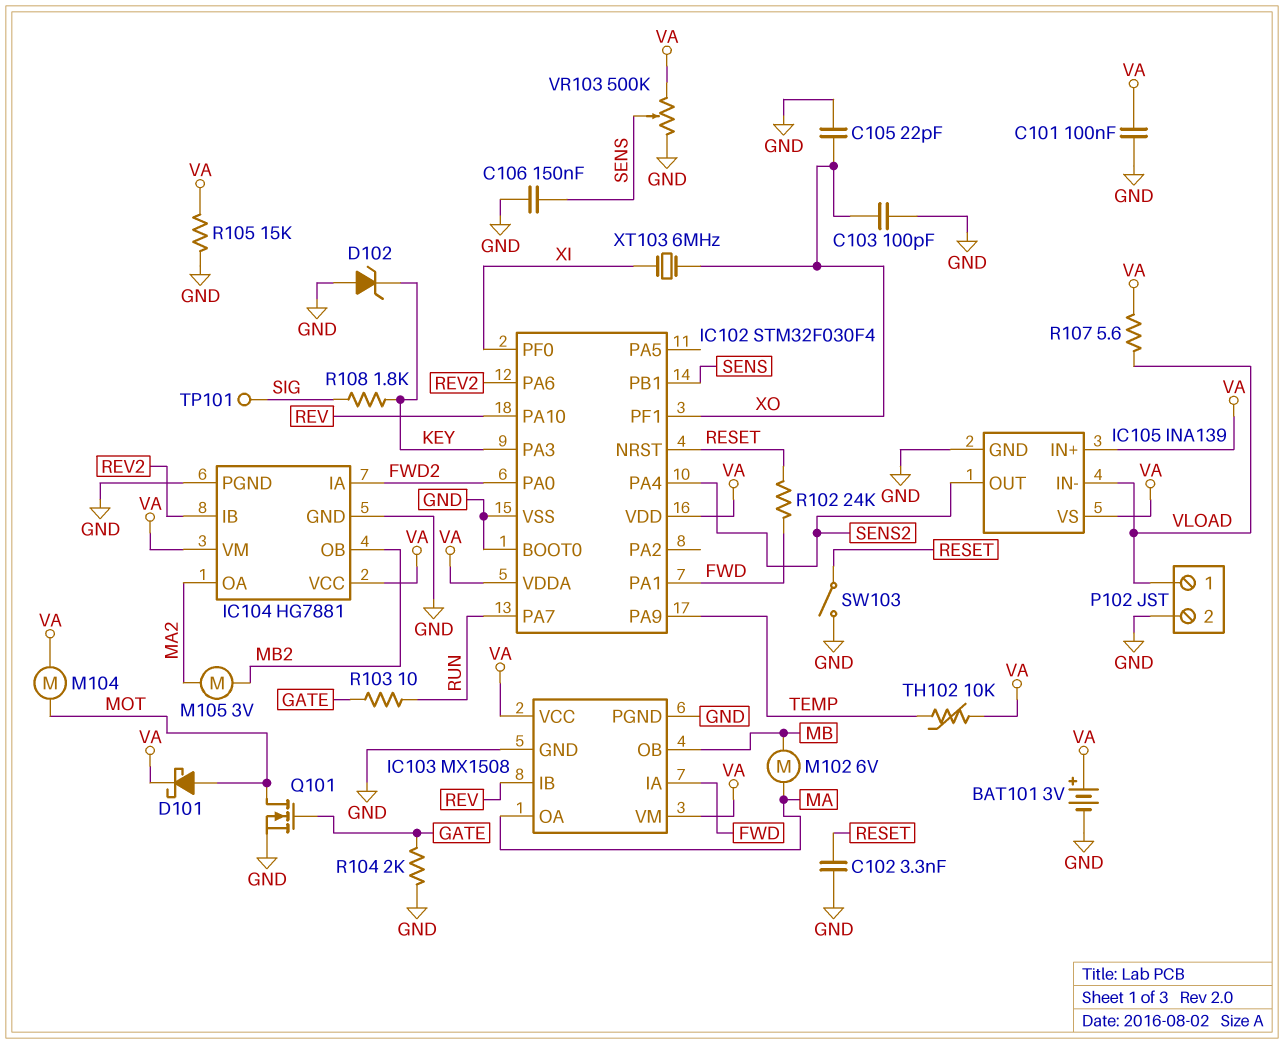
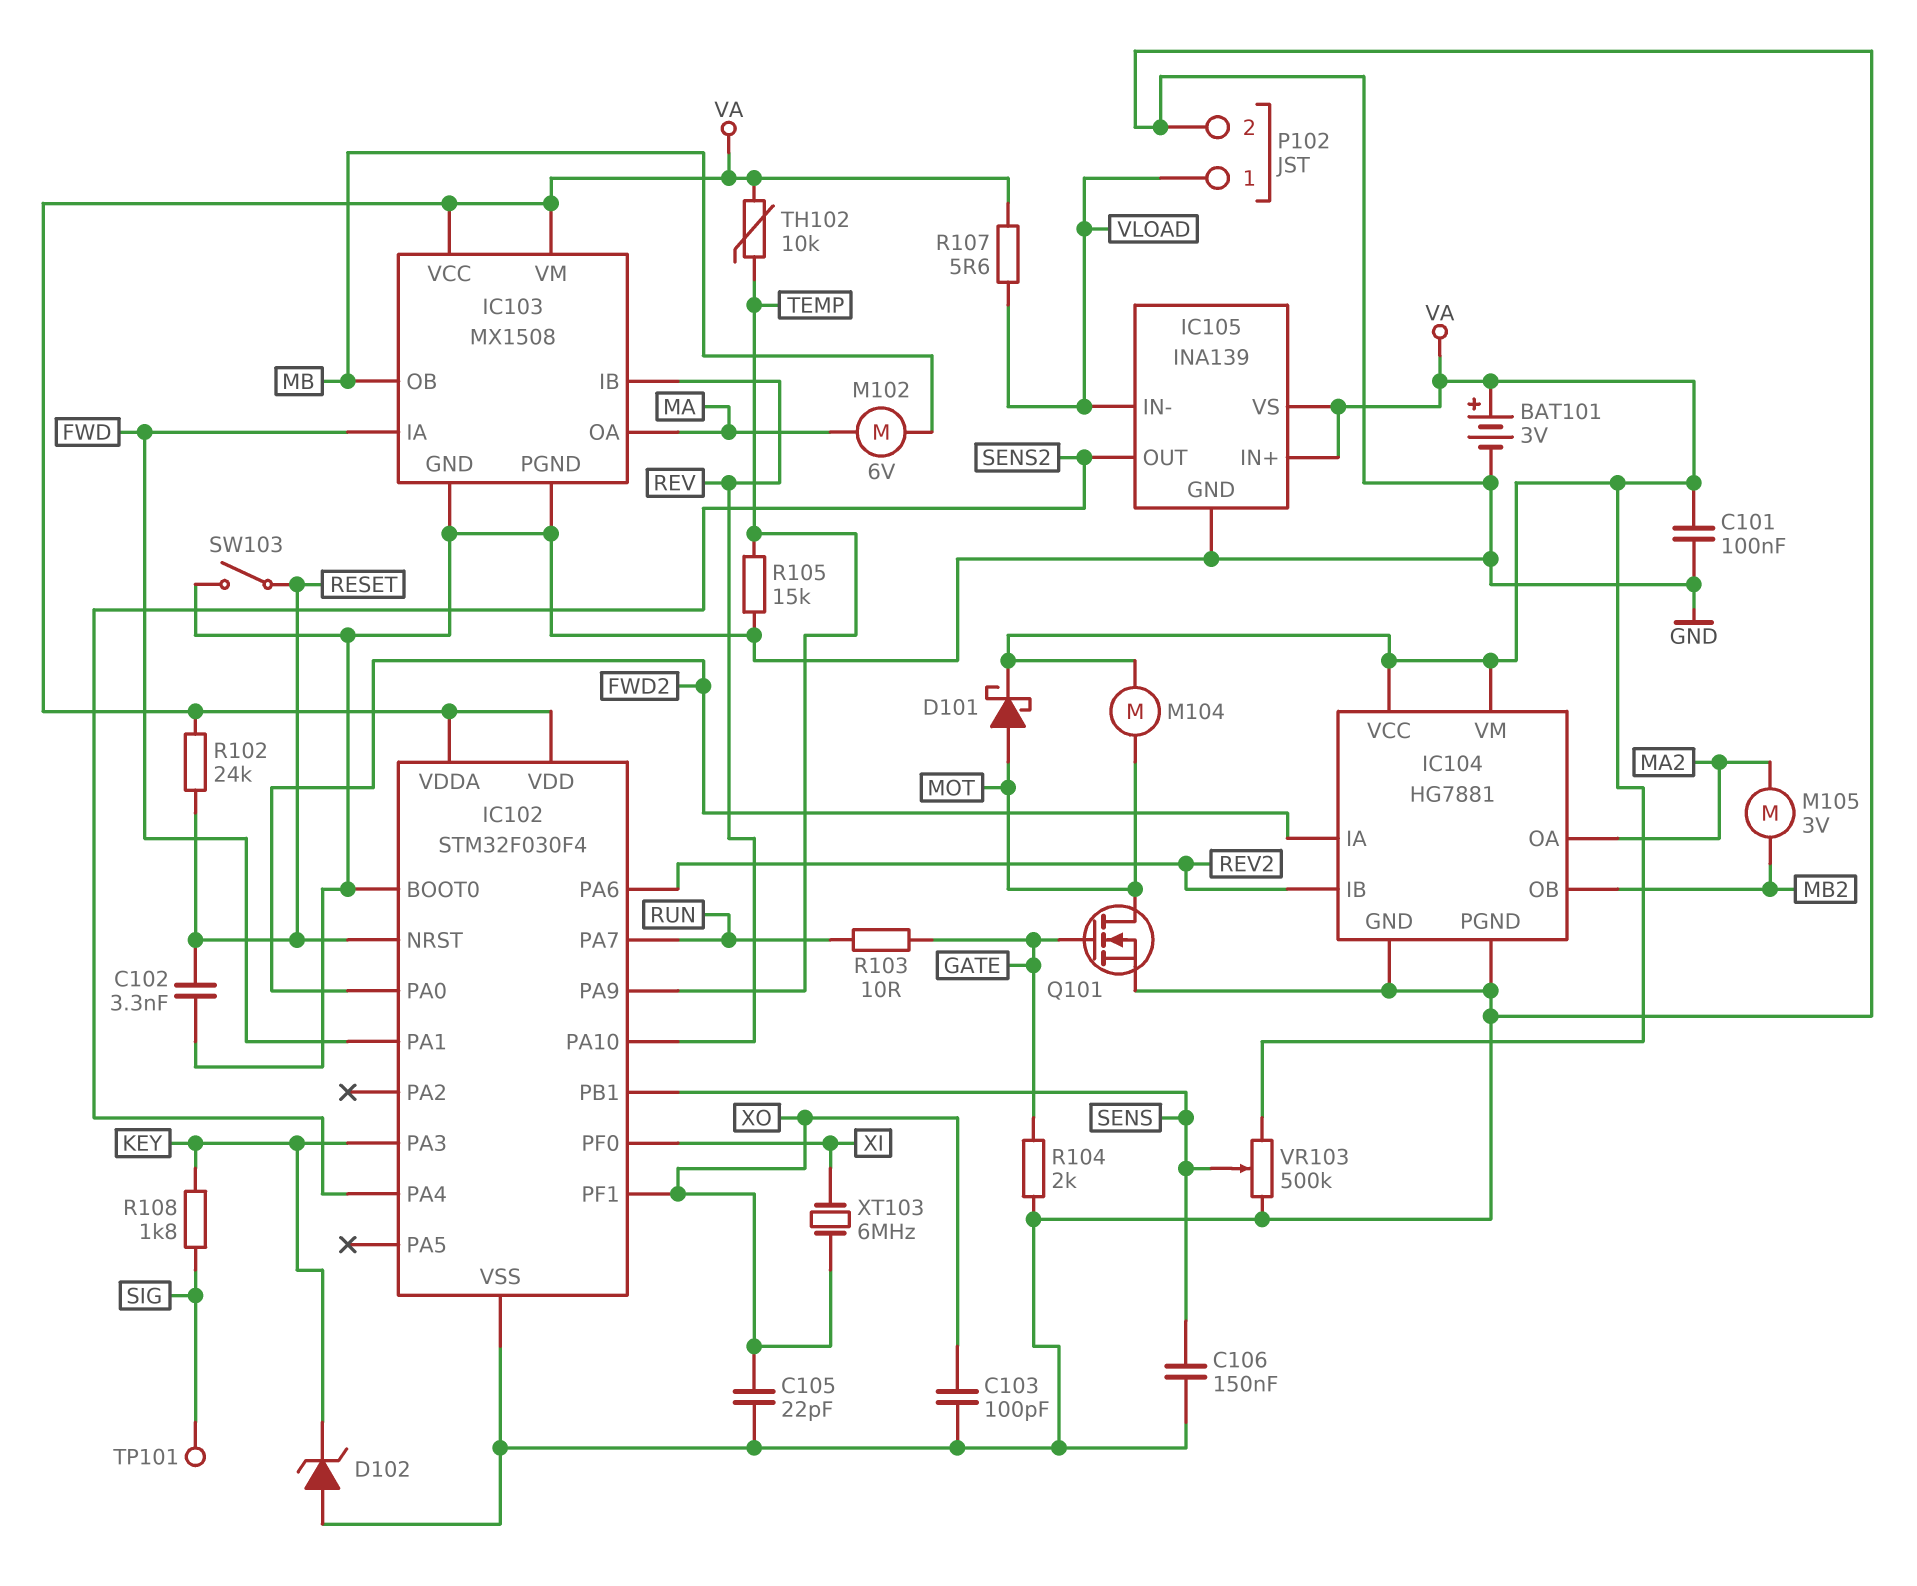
R102: 24k (FWD, RESET) -> 24k (RESET, VA)
R105: 15k (GND, VA) -> 15k (GND, TEMP)

